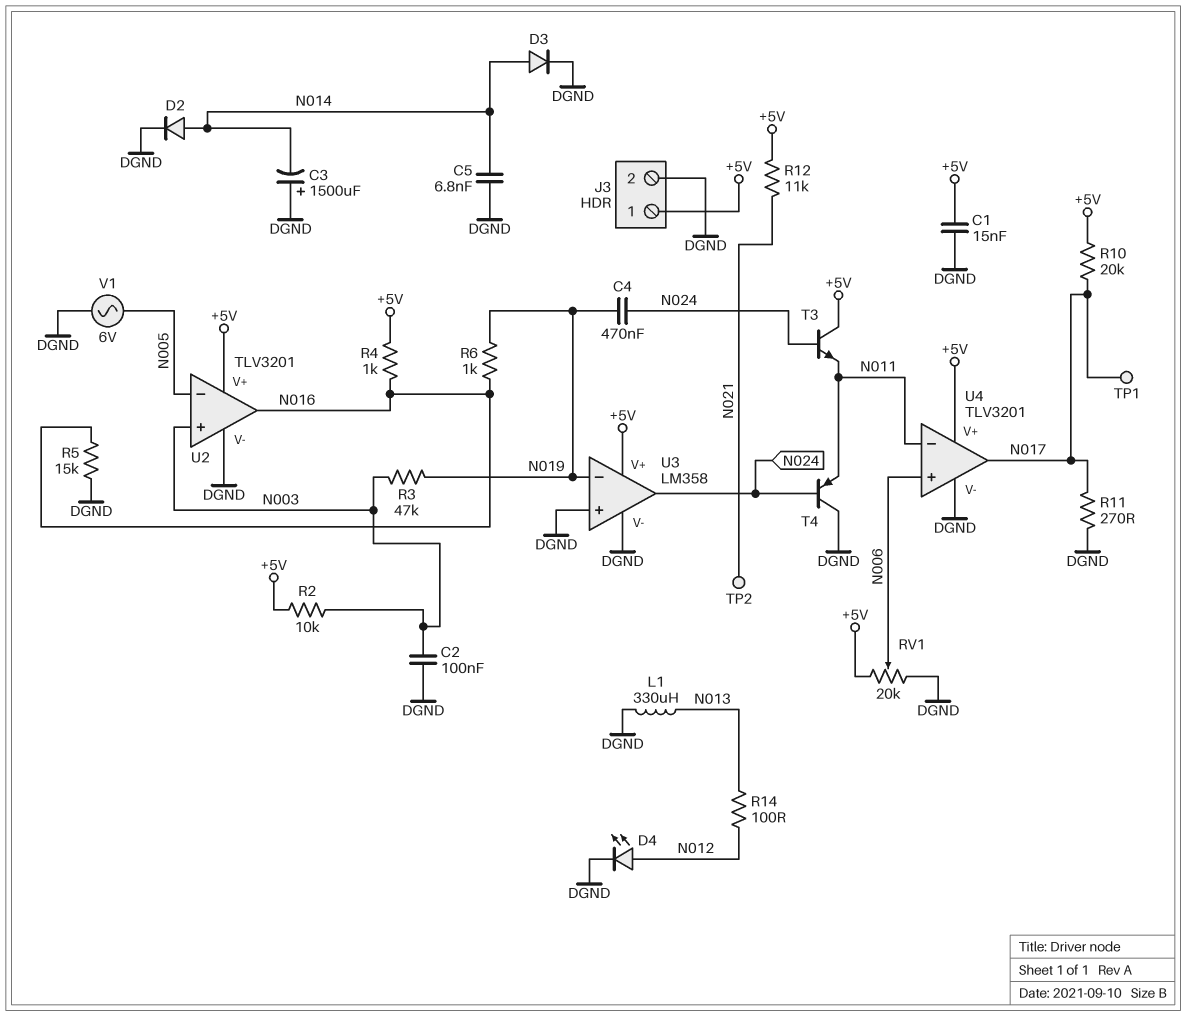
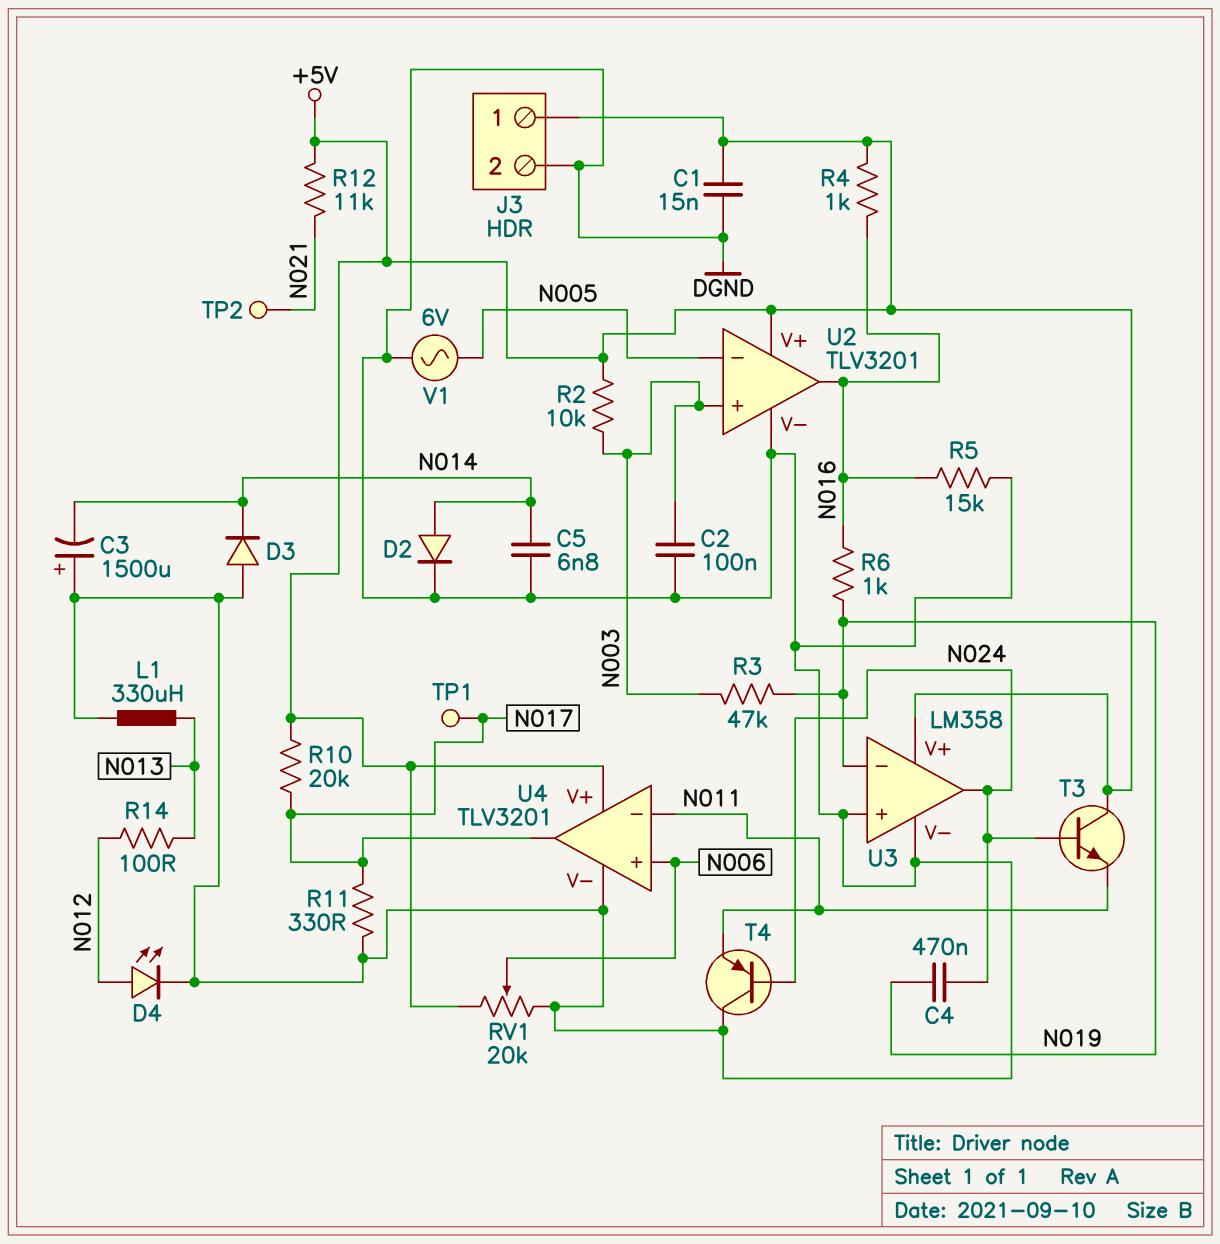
D3: diode (A N014, K DGND) -> diode (A DGND, K N014)
R11: 270 (DGND, N017) -> 330 (DGND, N017)

